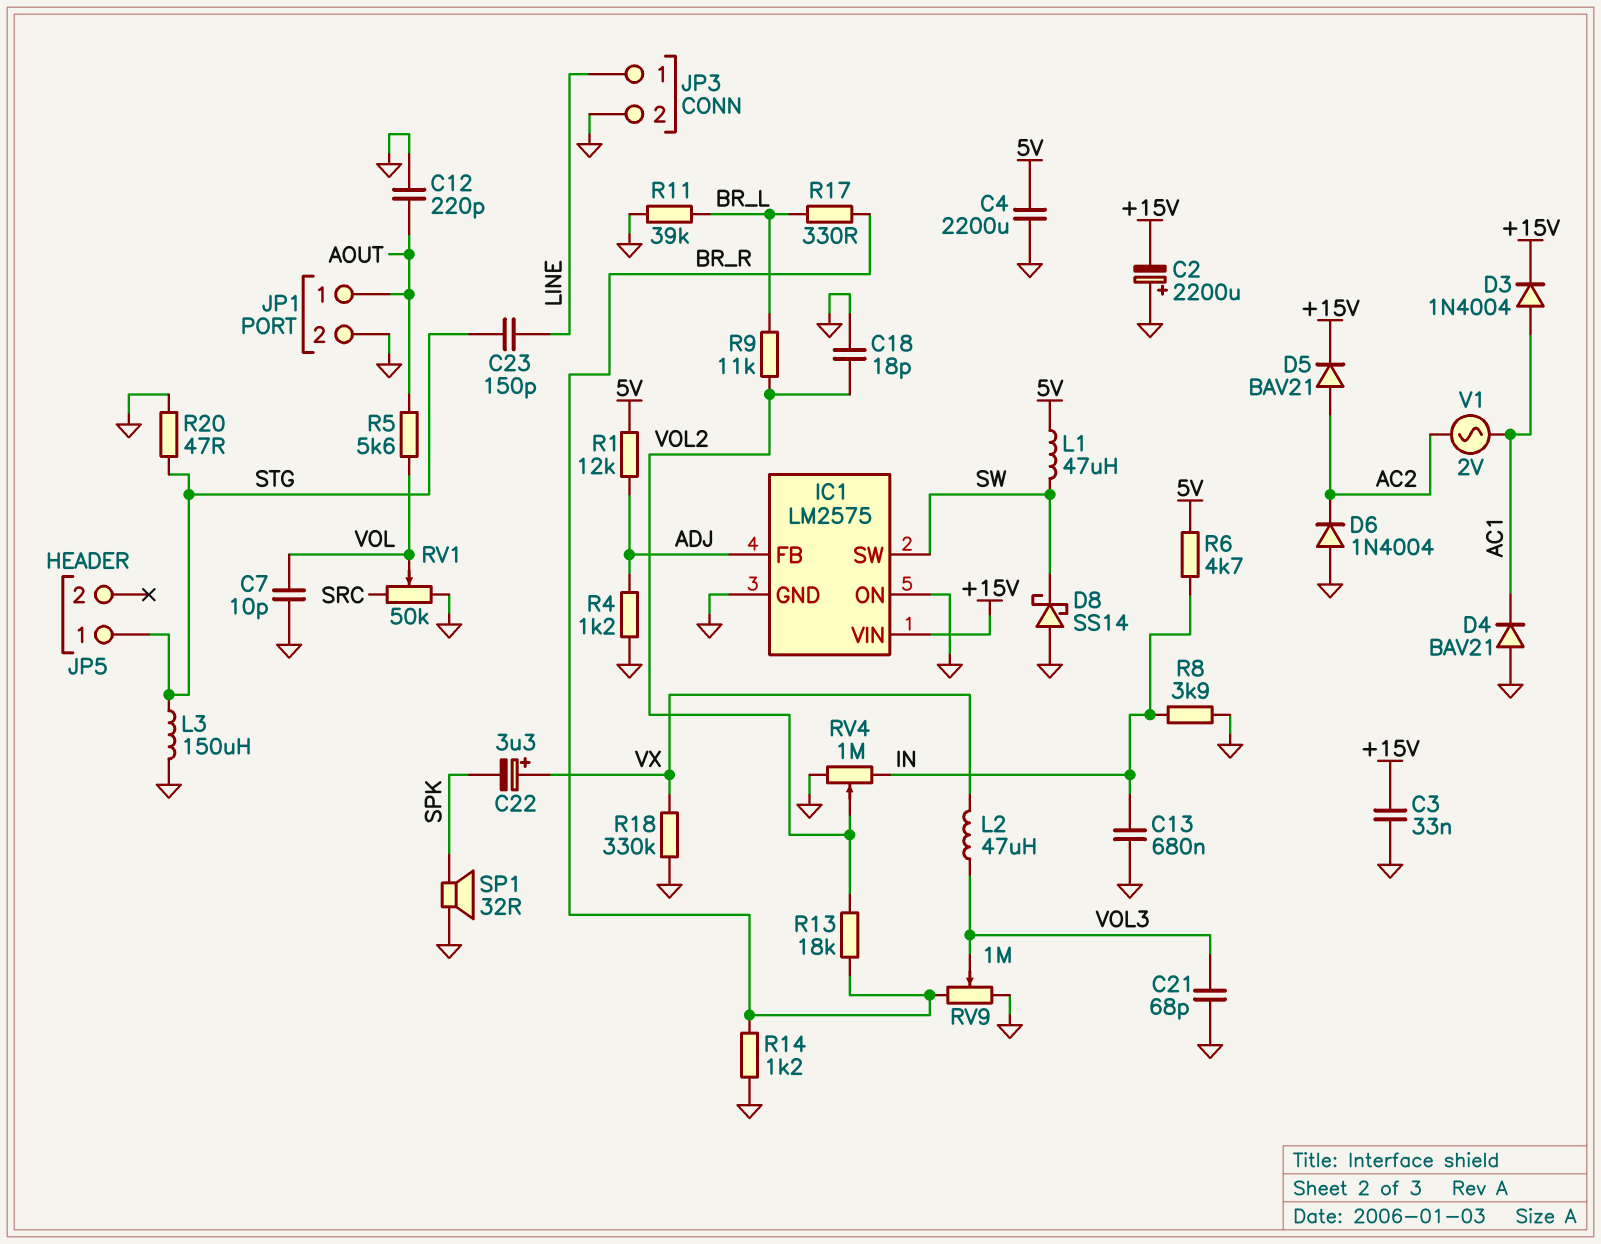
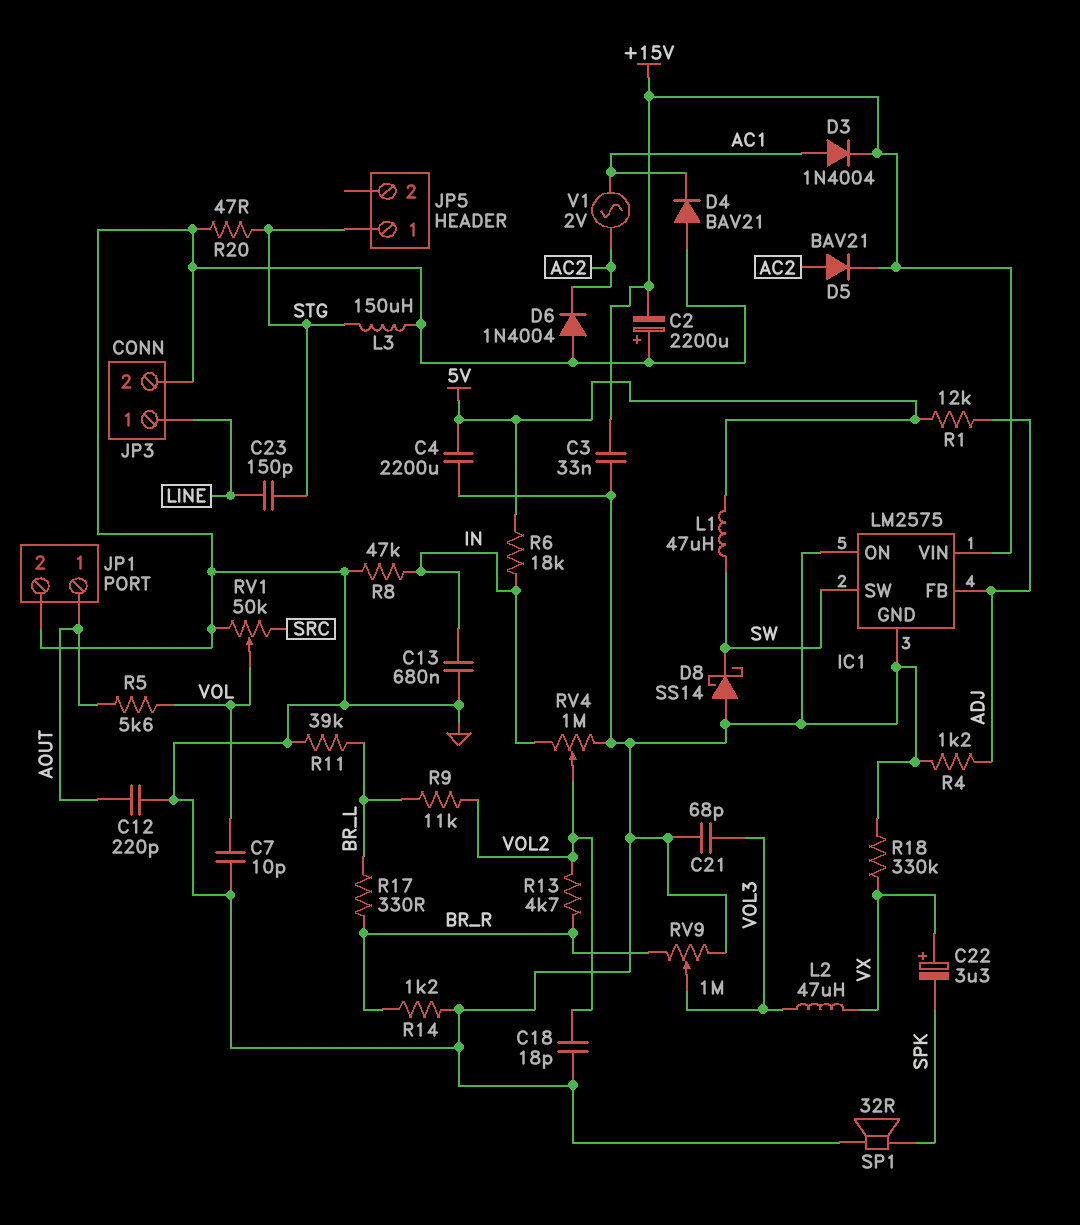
R6: 4.7k (5V, IN) -> 18k (5V, IN)
R8: 3.9k (GND, IN) -> 47k (GND, IN)
R13: 18k (BR_R, VOL2) -> 4.7k (BR_R, VOL2)

